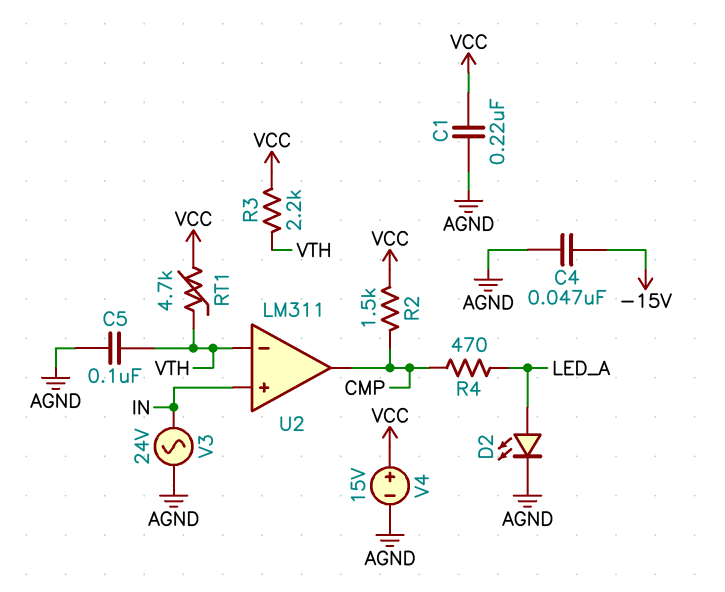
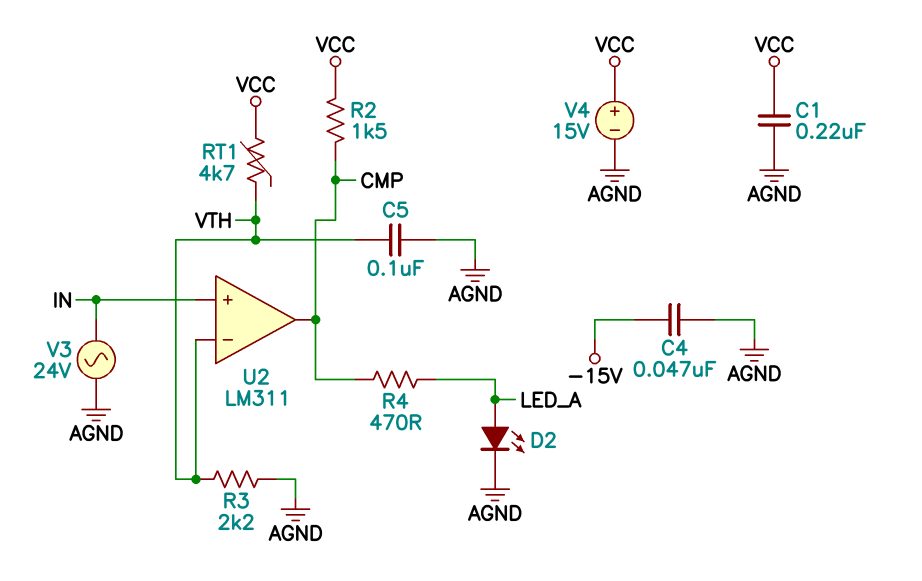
R3: 2.2k (VCC, VTH) -> 2.2k (AGND, VTH)

